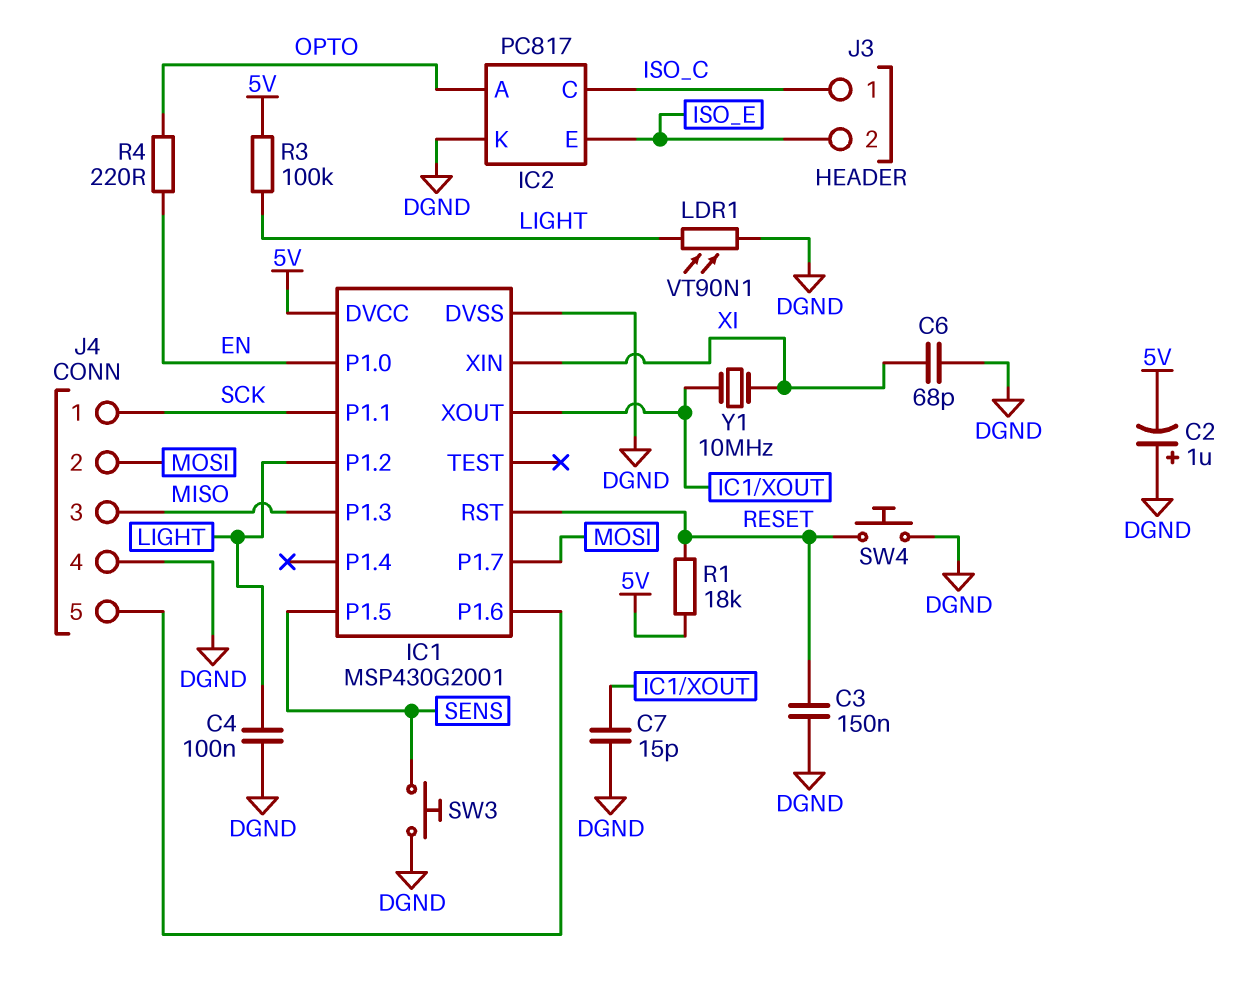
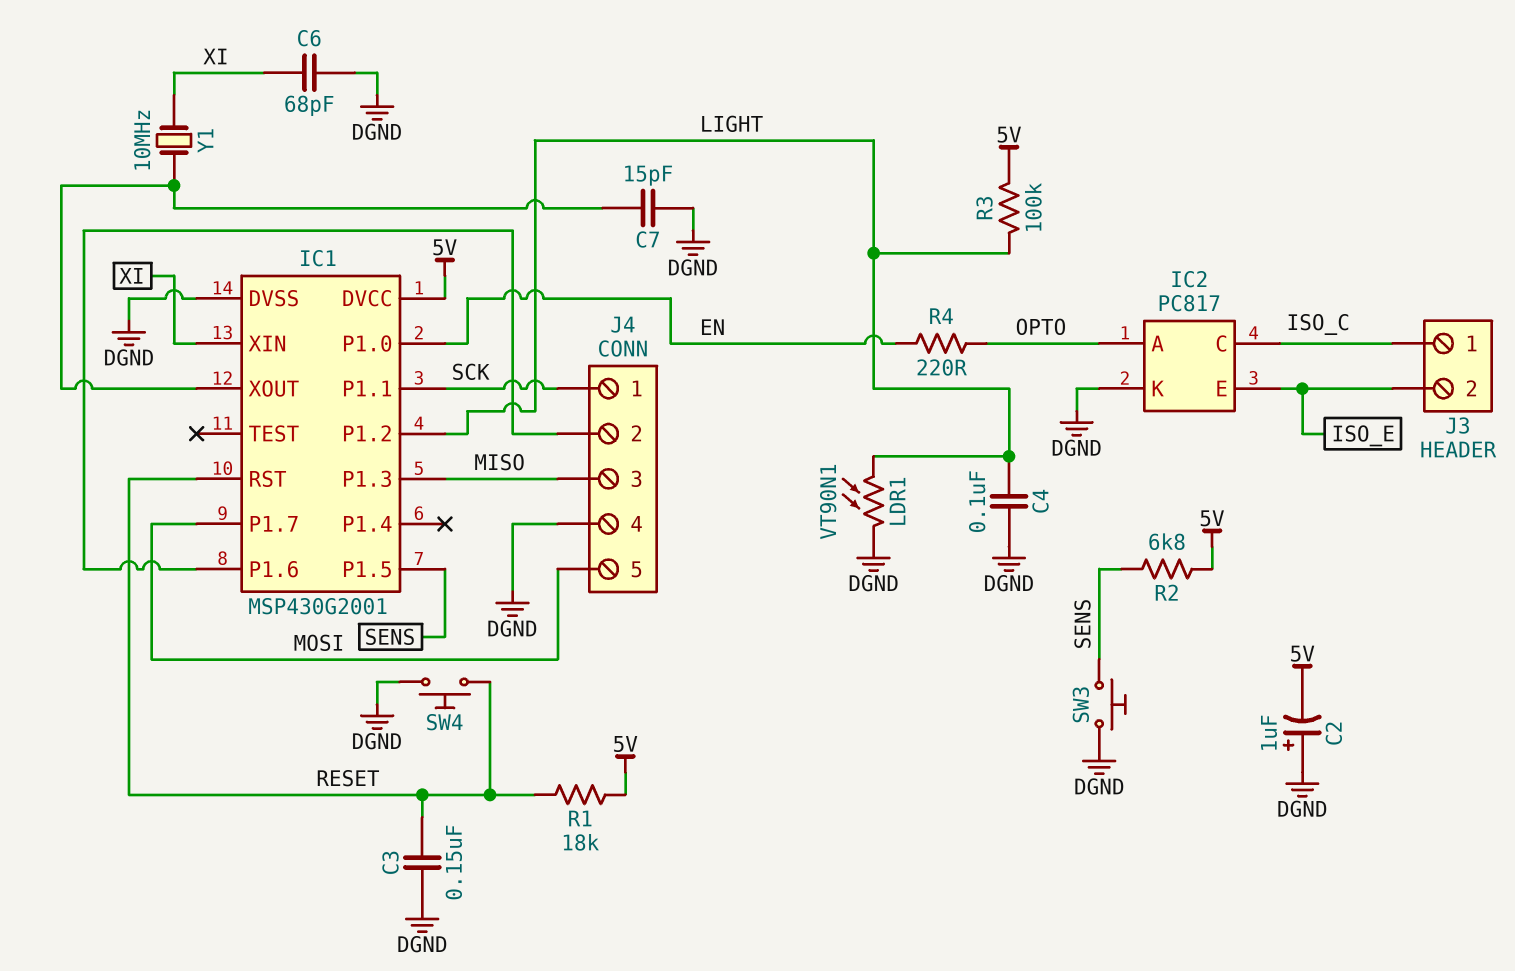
J4 pin 2: MOSI -> IC1/P1.6
J4 pin 5: IC1/P1.6 -> MOSI
R2: none -> 6.8k (5V, SENS)

